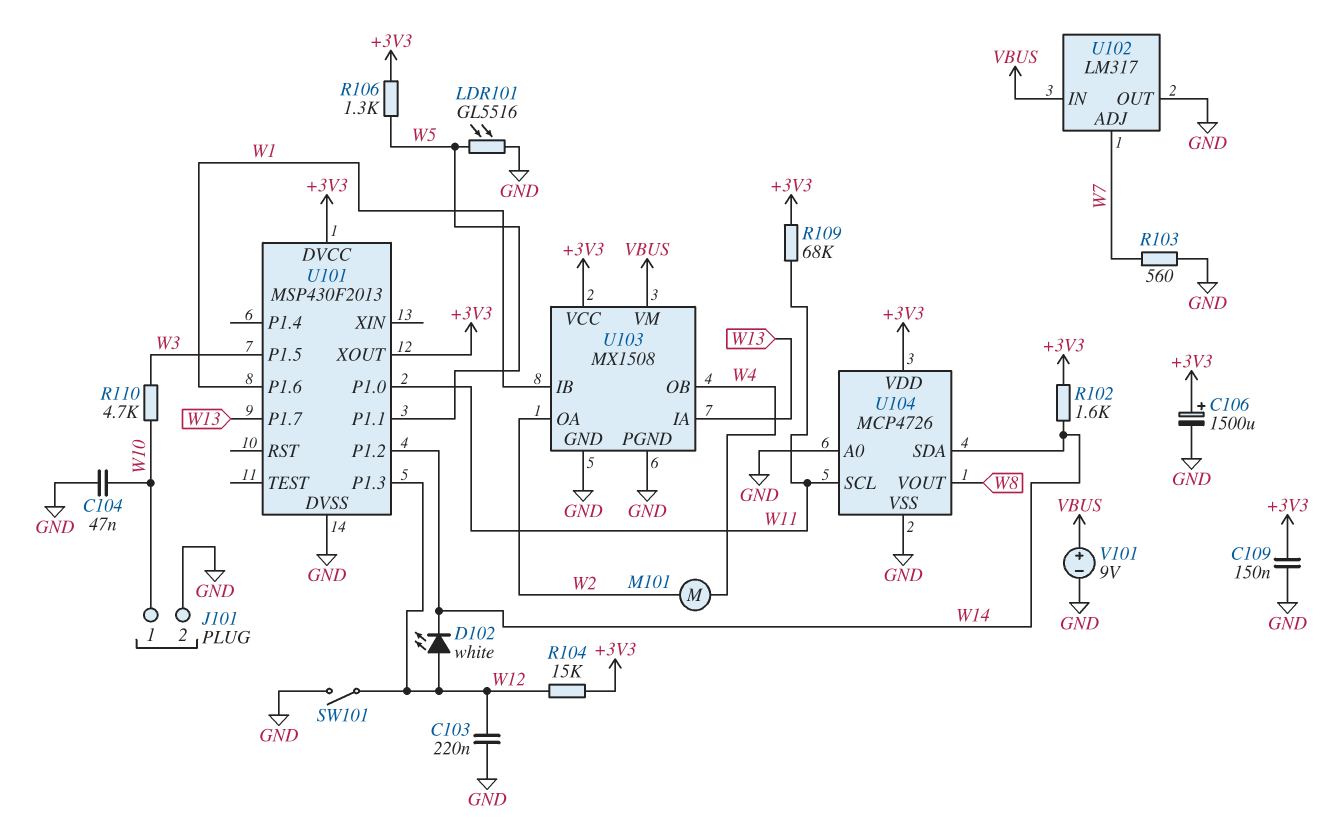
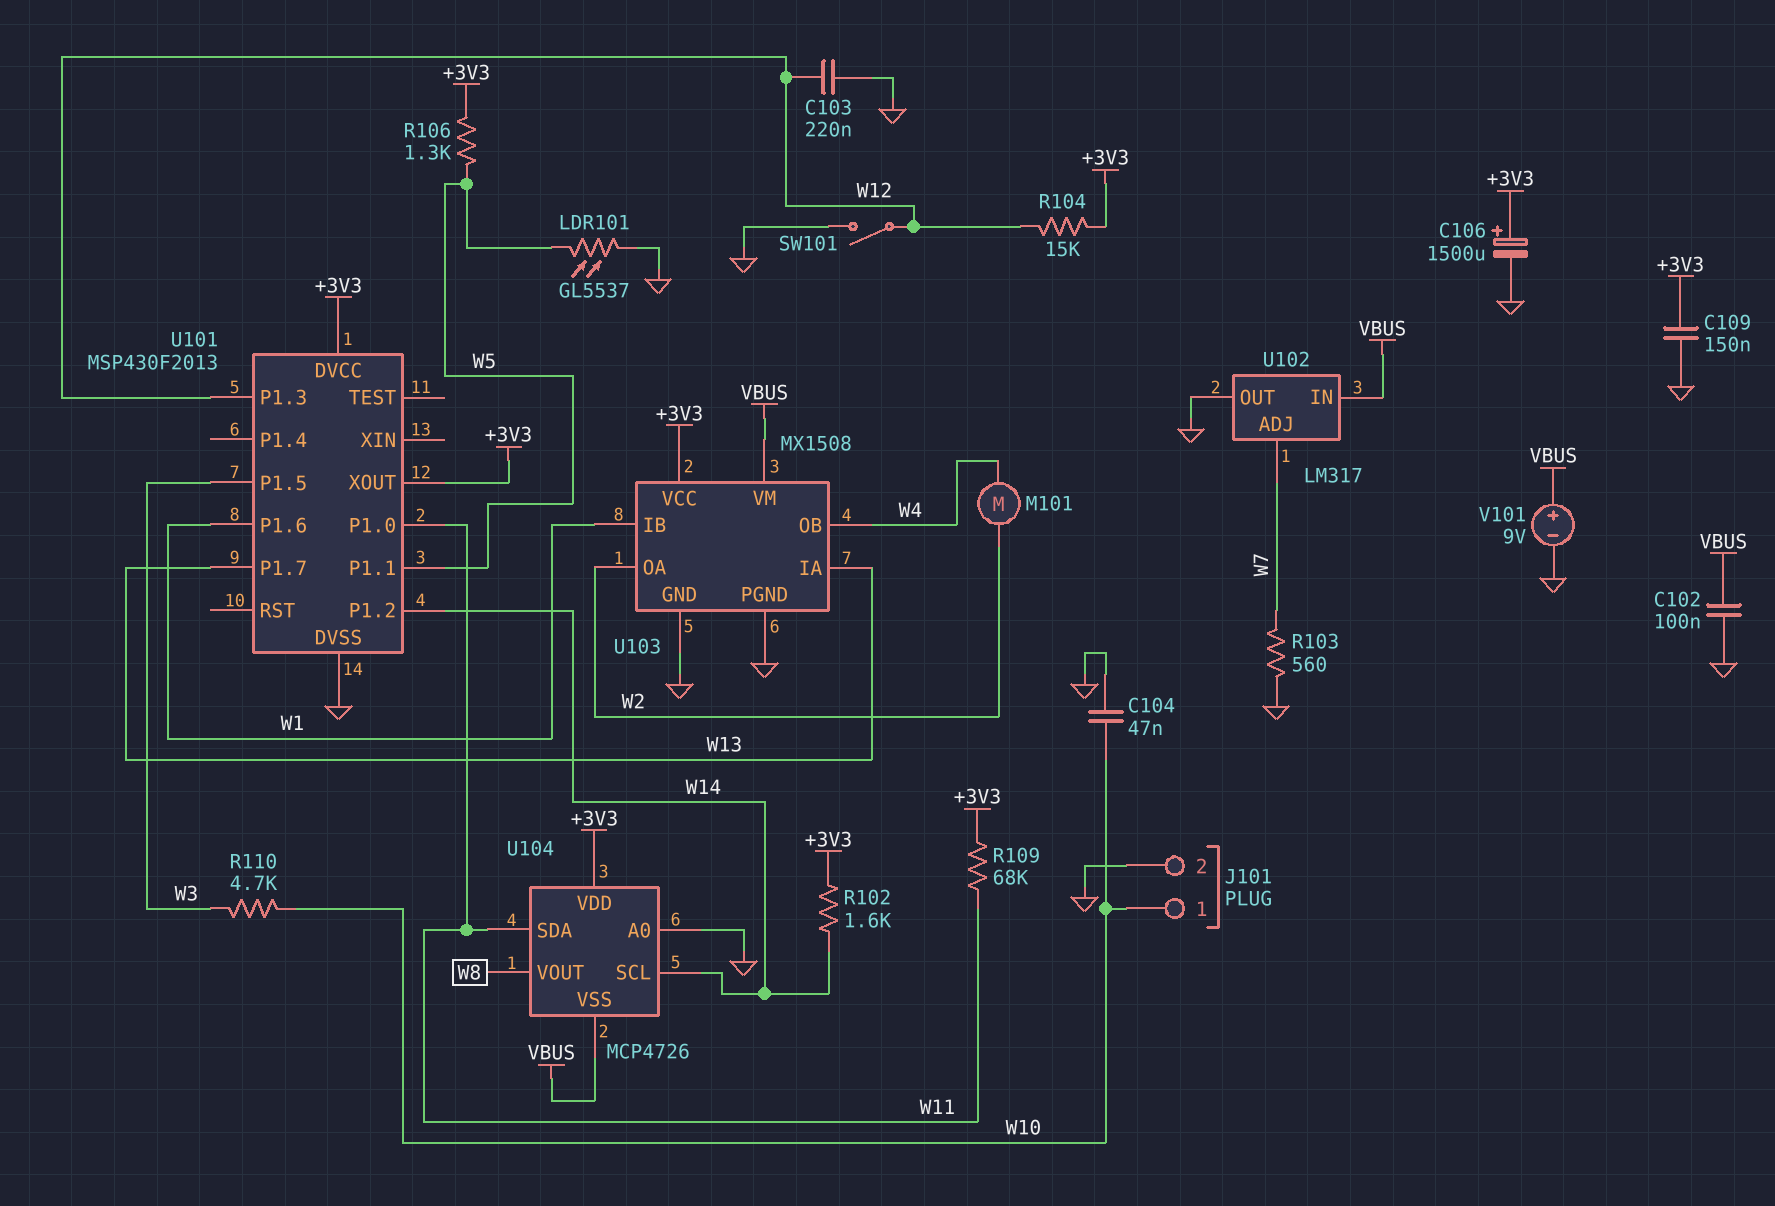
C102: none -> 100nF (GND, VBUS)
D102: LED white (A W12, K W14) -> none
LDR101: GL5516 (GND, W5) -> GL5537 (GND, W5)
U104 pin SCL: W11 -> W14
U104 pin SDA: W14 -> W11
U104 pin VSS: GND -> VBUS

